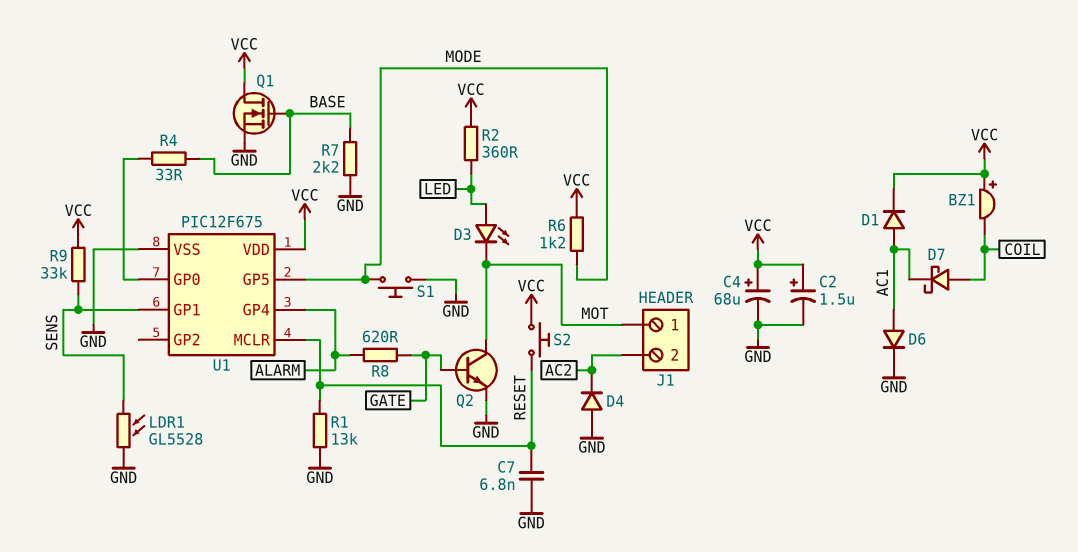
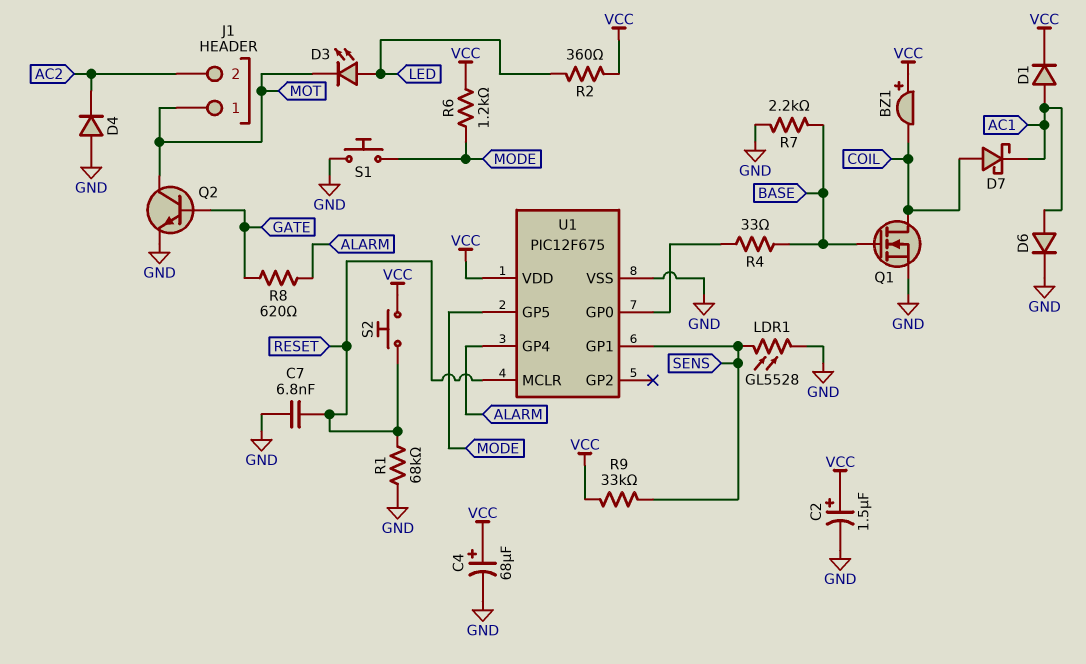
Q1: NMOS (G BASE, D VCC, S GND) -> NMOS (G BASE, D COIL, S GND)
R1: 13k (GND, RESET) -> 68k (GND, RESET)

